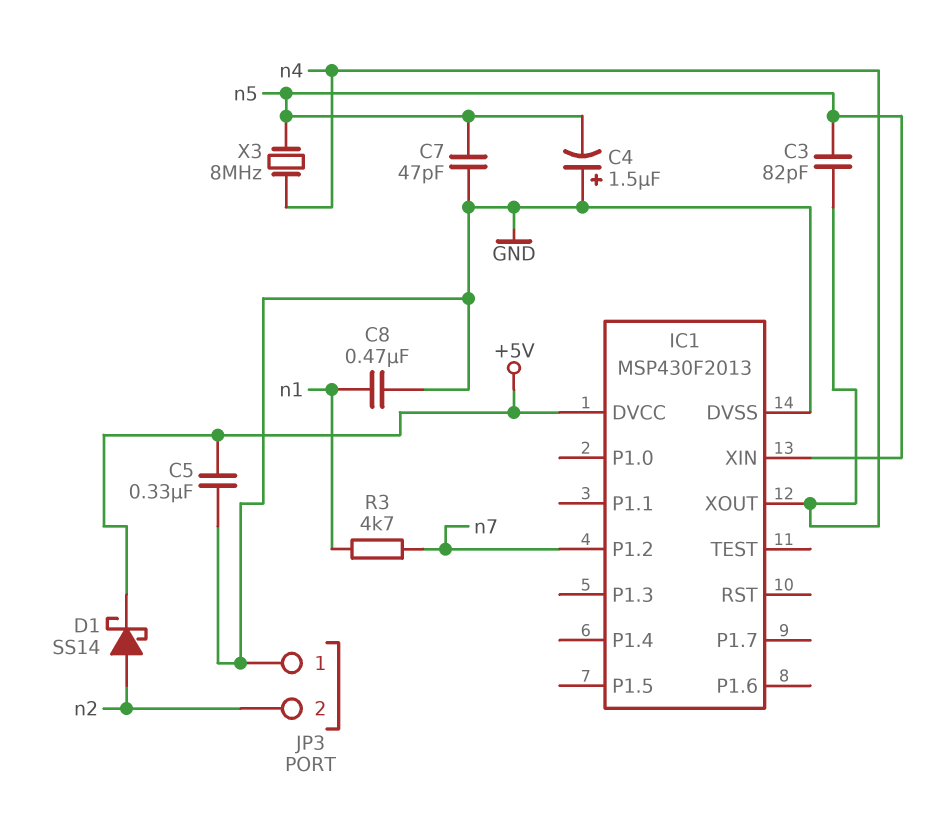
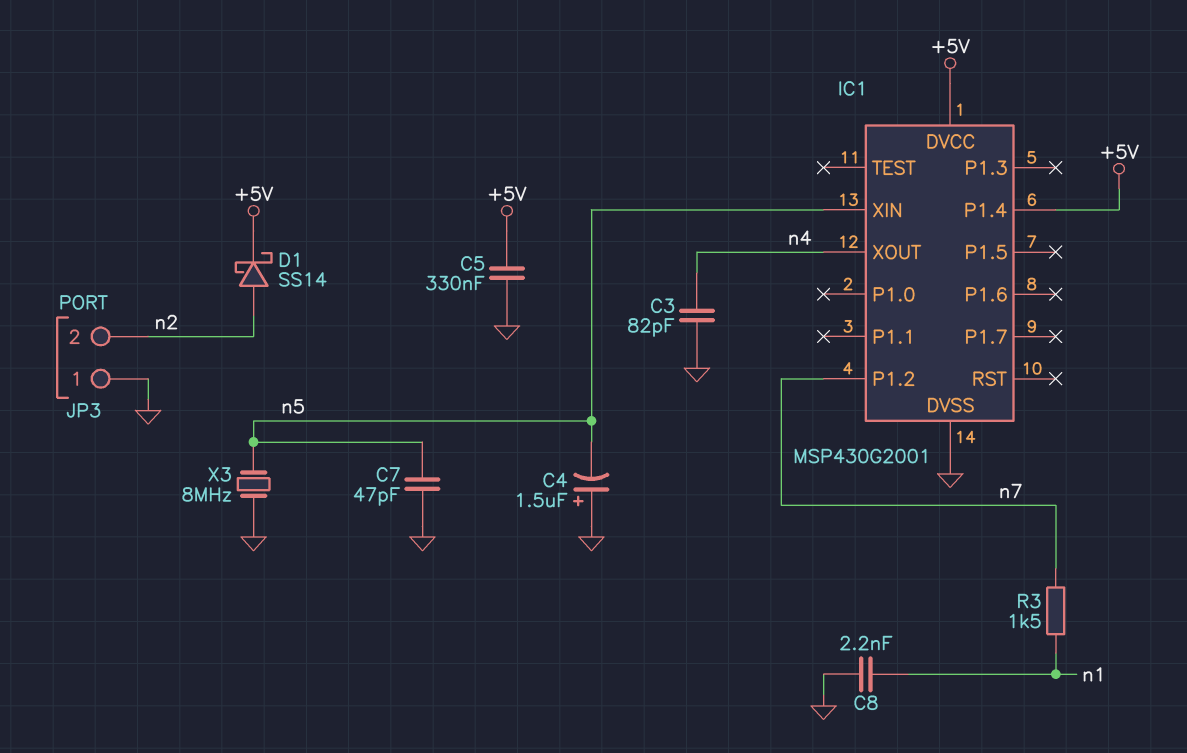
C3: 82pF (n4, n5) -> 82pF (GND, n4)
C8: 470nF (GND, n1) -> 2.2nF (GND, n1)
IC1: MSP430F2013 -> MSP430G2001
IC1 pin P1.4: none -> +5V
R3: 4.7k (n1, n7) -> 1.5k (n1, n7)
X3: 8MHz (n4, n5) -> 8MHz (GND, n5)

